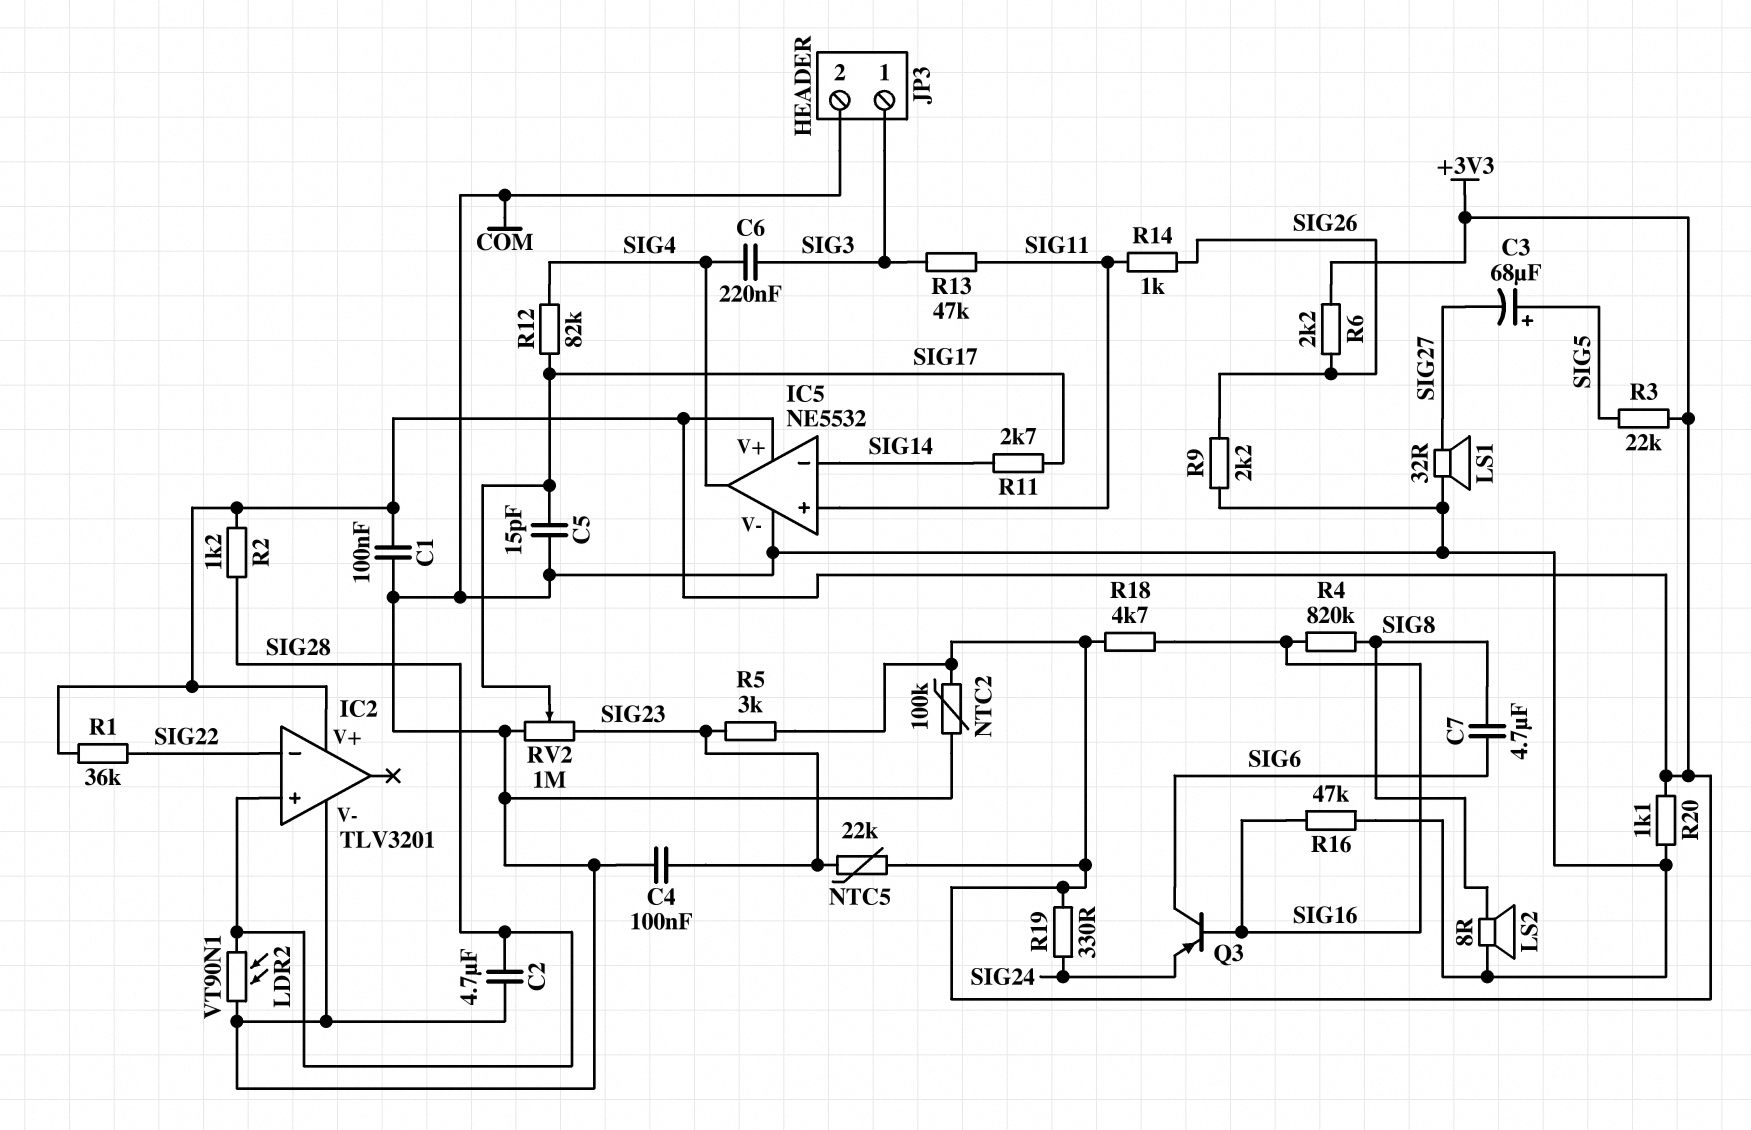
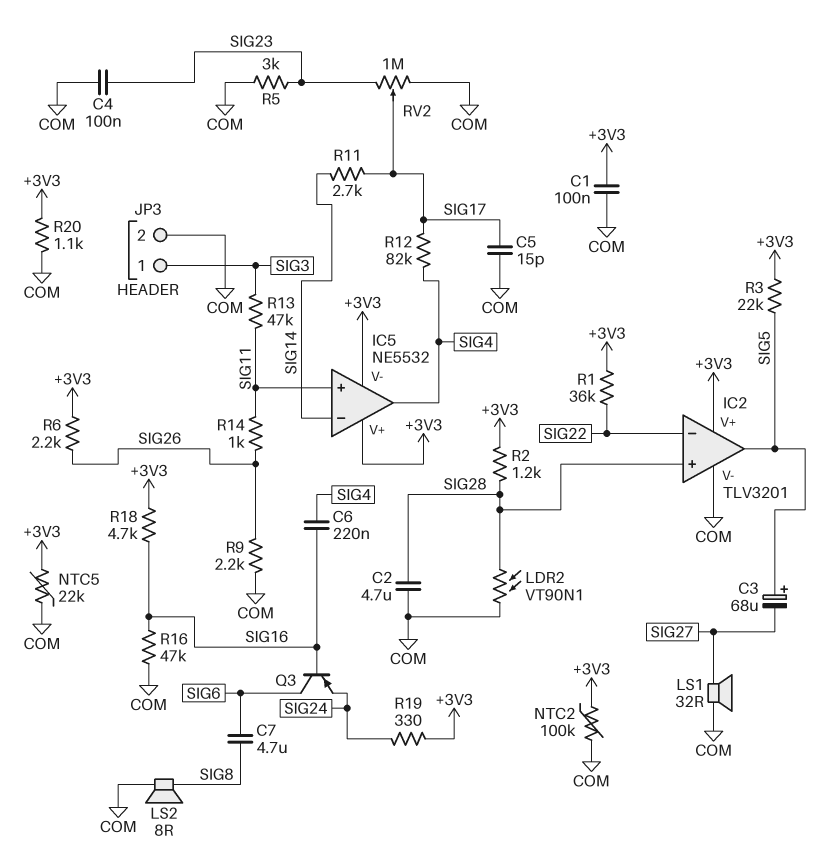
C6: 220nF (SIG3, SIG4) -> 220nF (SIG4, SIG16)
IC2 pin out: none -> SIG5
IC5 pin V-: COM -> +3V3
NTC5: 22k (+3V3, SIG23) -> 22k (+3V3, COM)
R4: 820k (SIG8, SIG16) -> none
R5: 3k (+3V3, SIG23) -> 3k (COM, SIG23)

